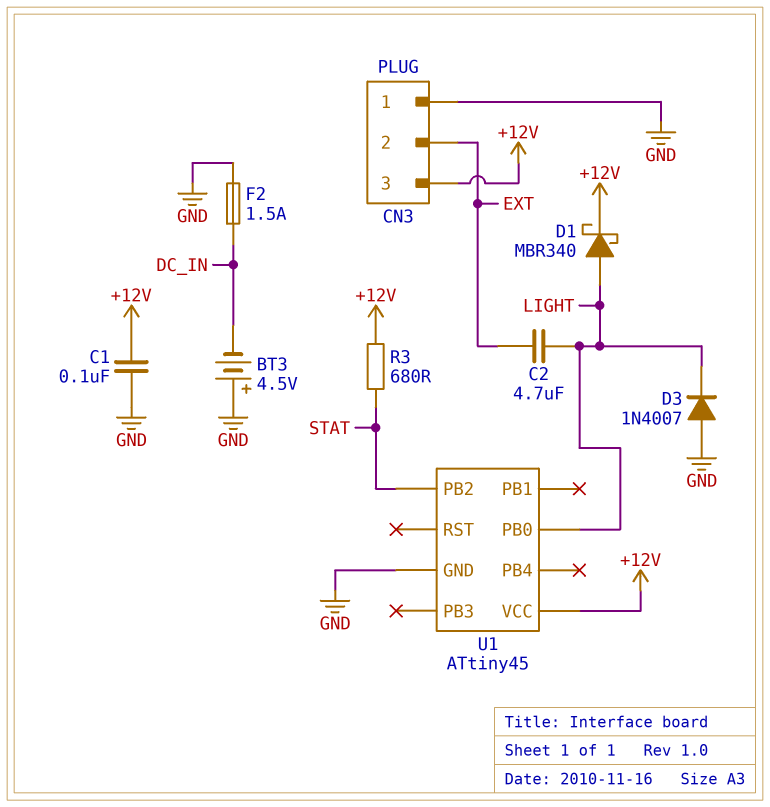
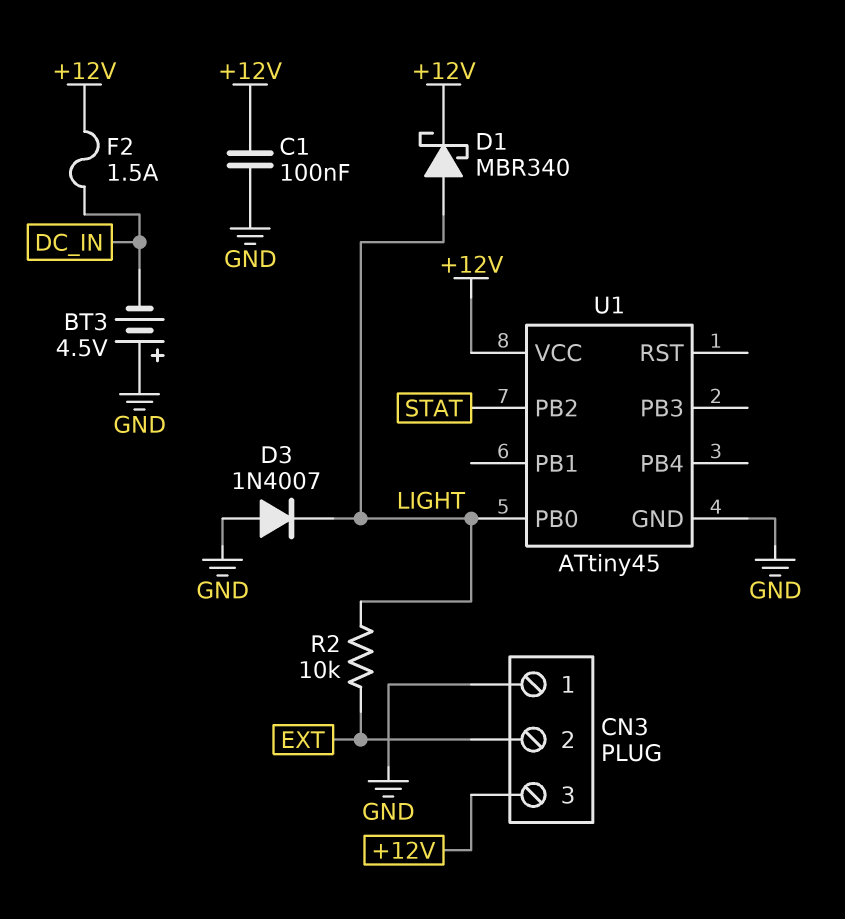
C2: 4.7uF (EXT, LIGHT) -> none
F2: 1.5A (DC_IN, GND) -> 1.5A (+12V, DC_IN)
R2: none -> 10k (EXT, LIGHT)
R3: 680 (+12V, STAT) -> none

